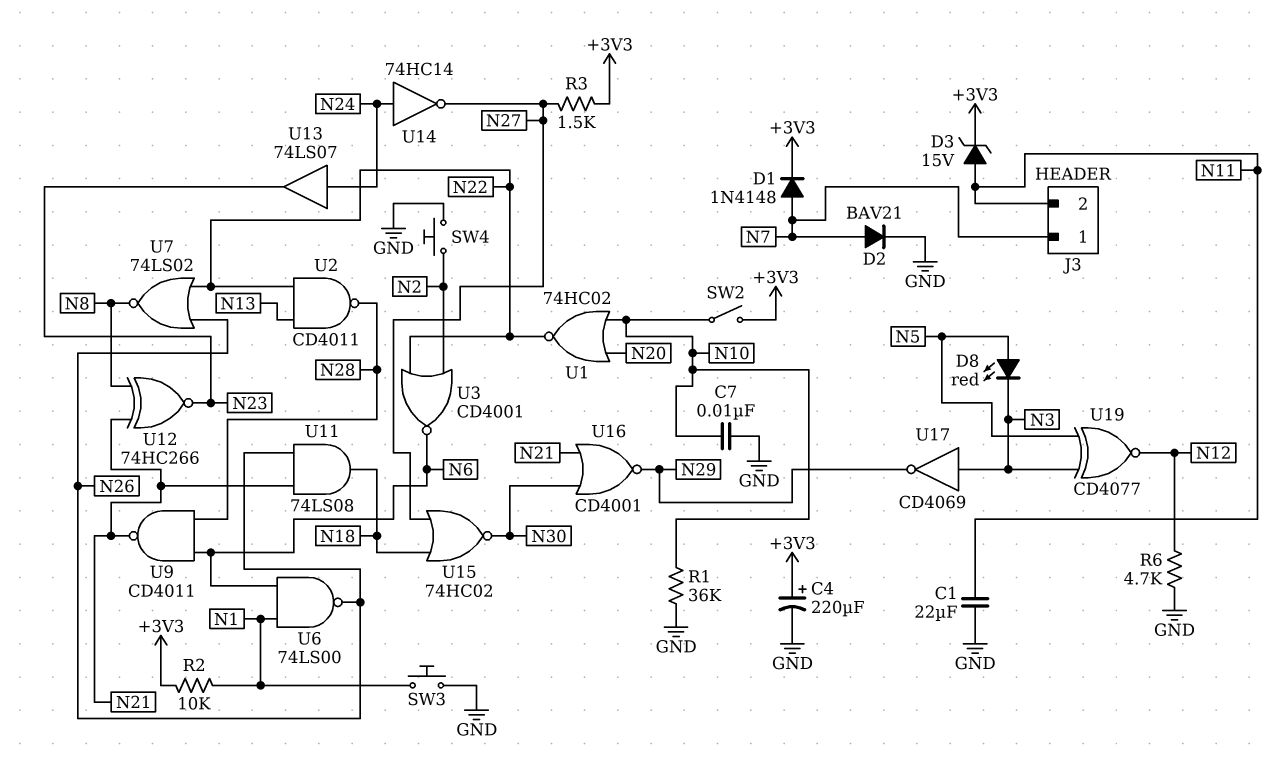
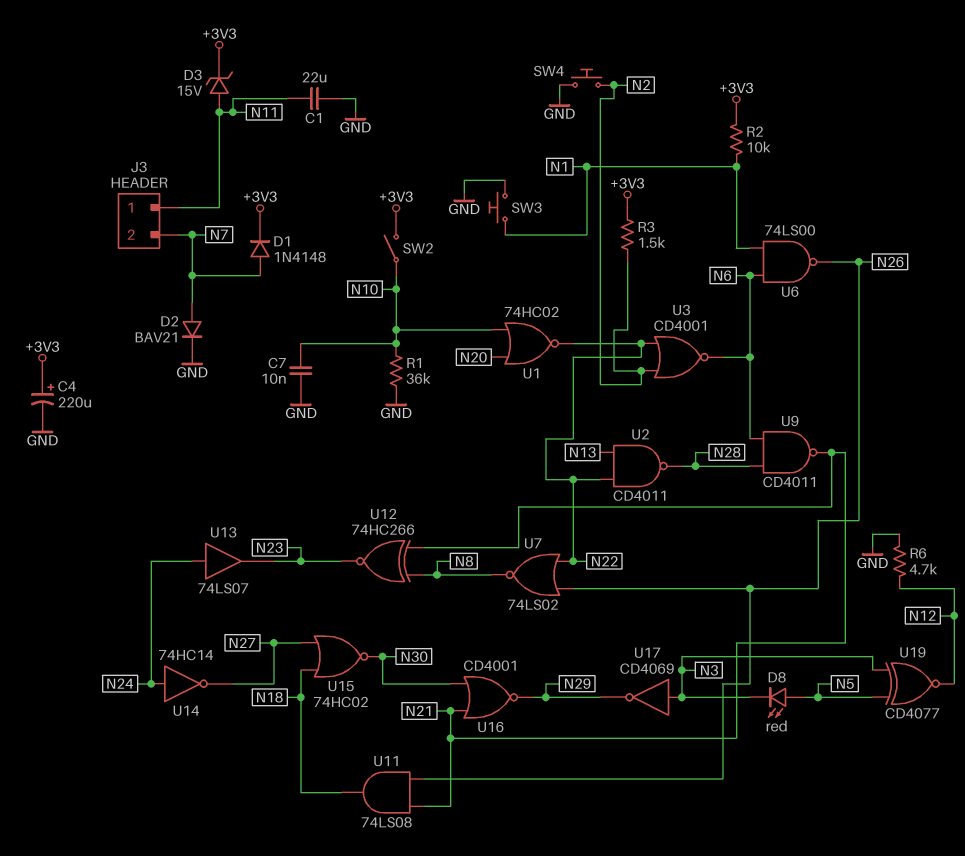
J3 pin 1: N7 -> N11
J3 pin 2: N11 -> N7
R3: 1.5k (+3V3, N27) -> 1.5k (+3V3, N2)

